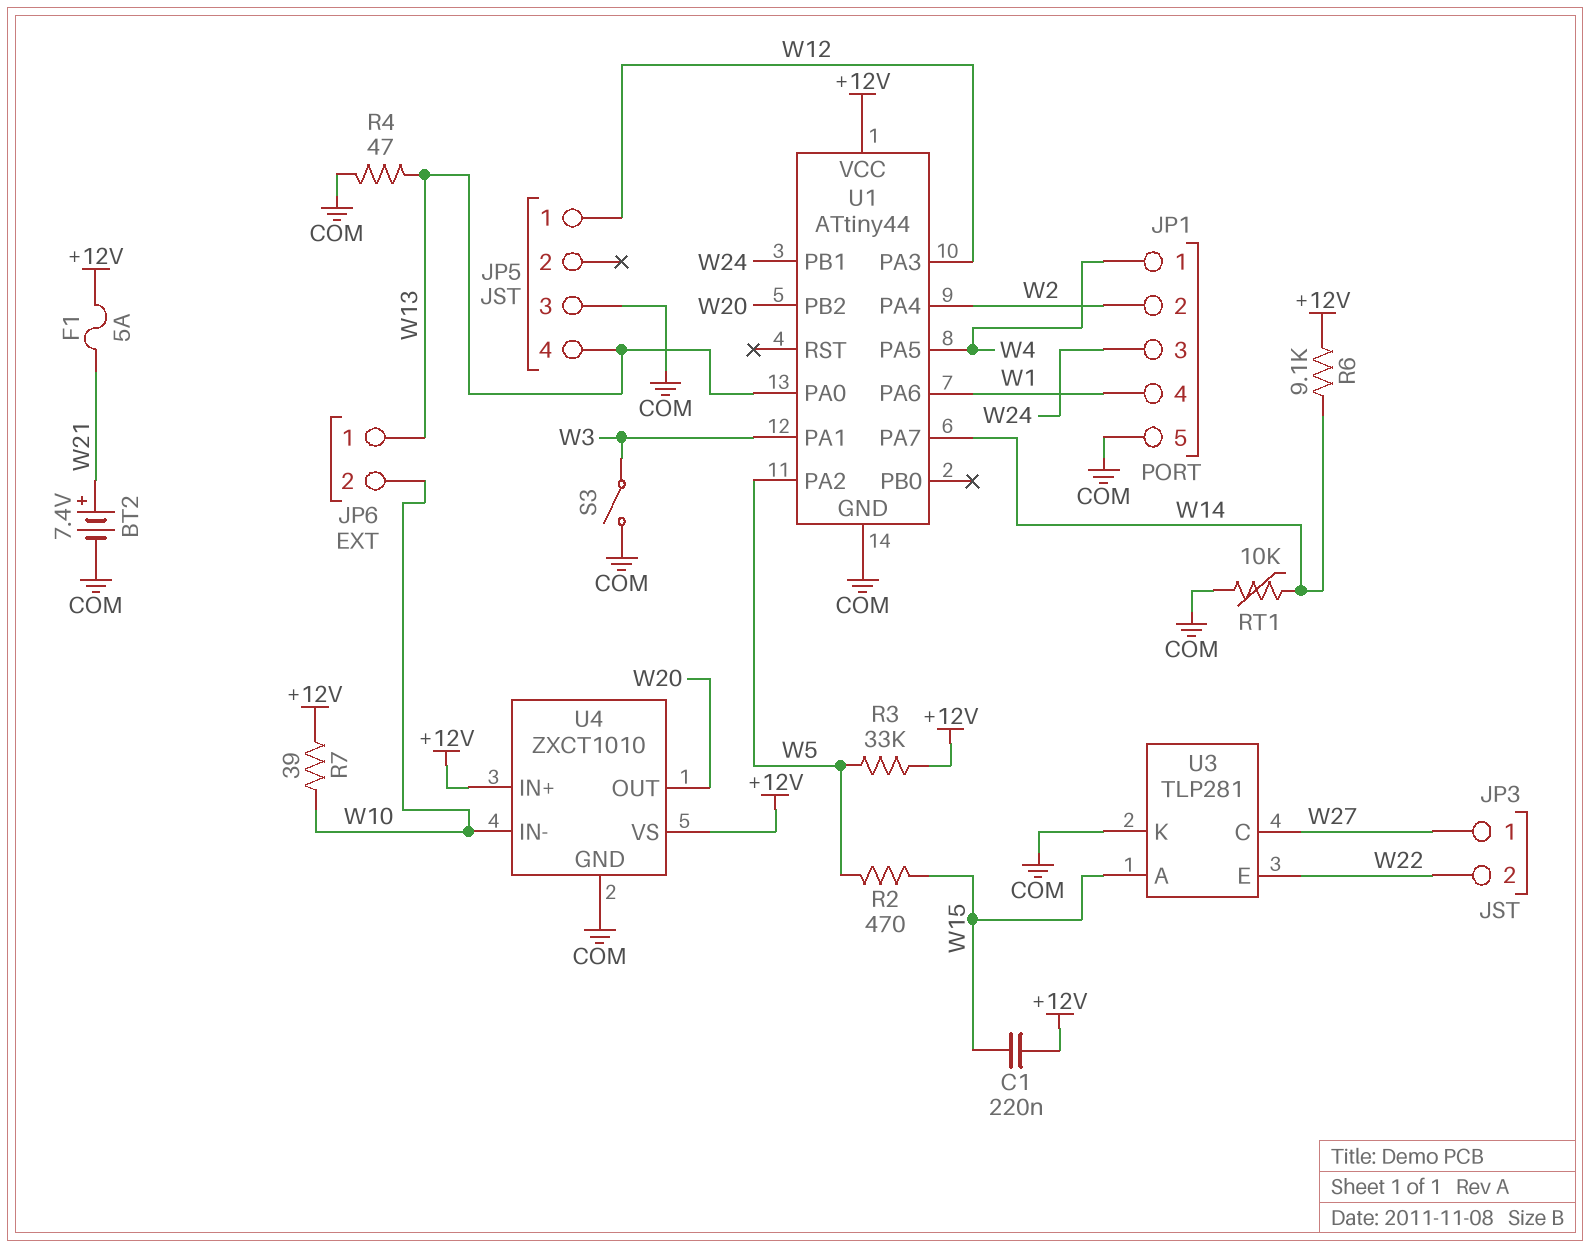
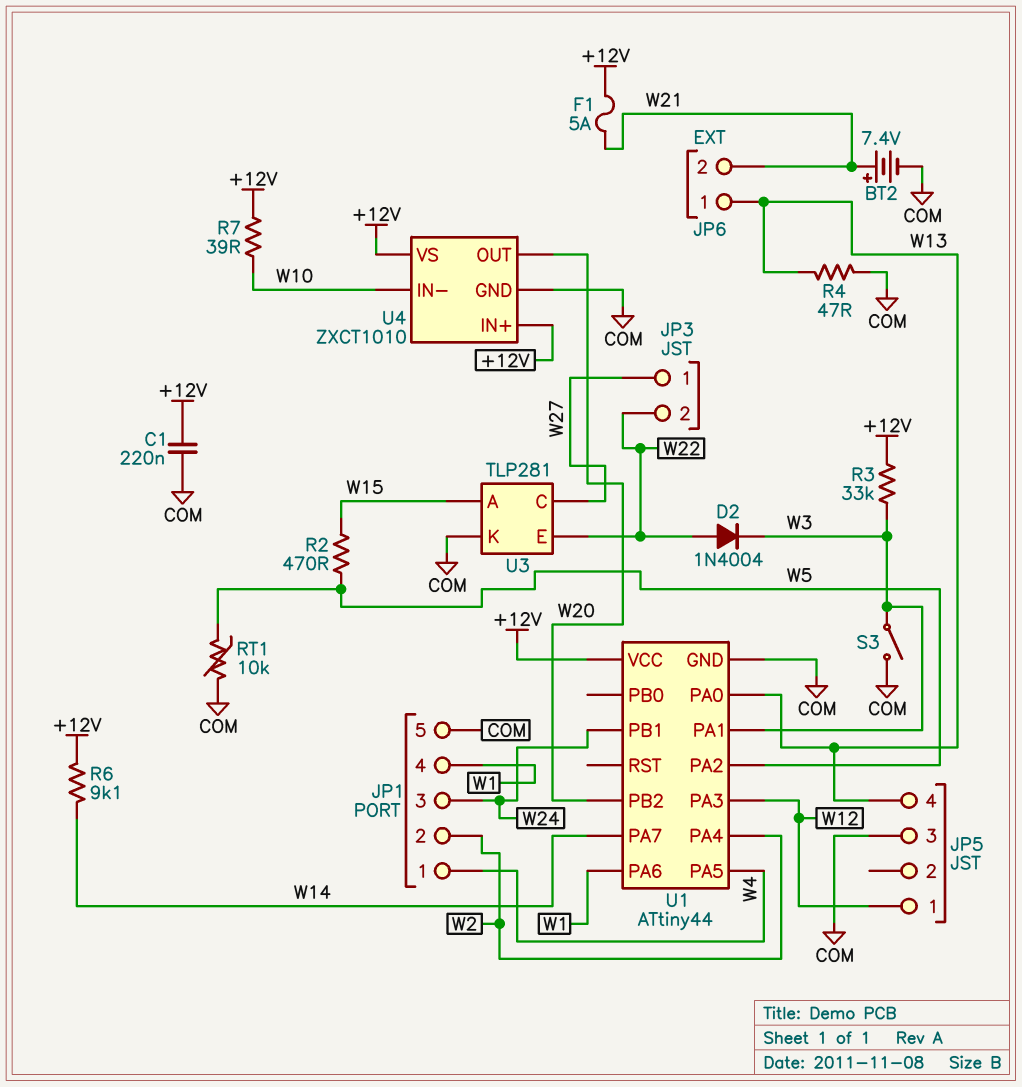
C1: 220nF (+12V, W15) -> 220nF (+12V, COM)
D2: none -> diode 1N4004 (A W22, K W3)
JP6 pin 2: W10 -> W21
R3: 33k (+12V, W5) -> 33k (+12V, W3)
RT1: 10k (COM, W14) -> 10k (COM, W5)

